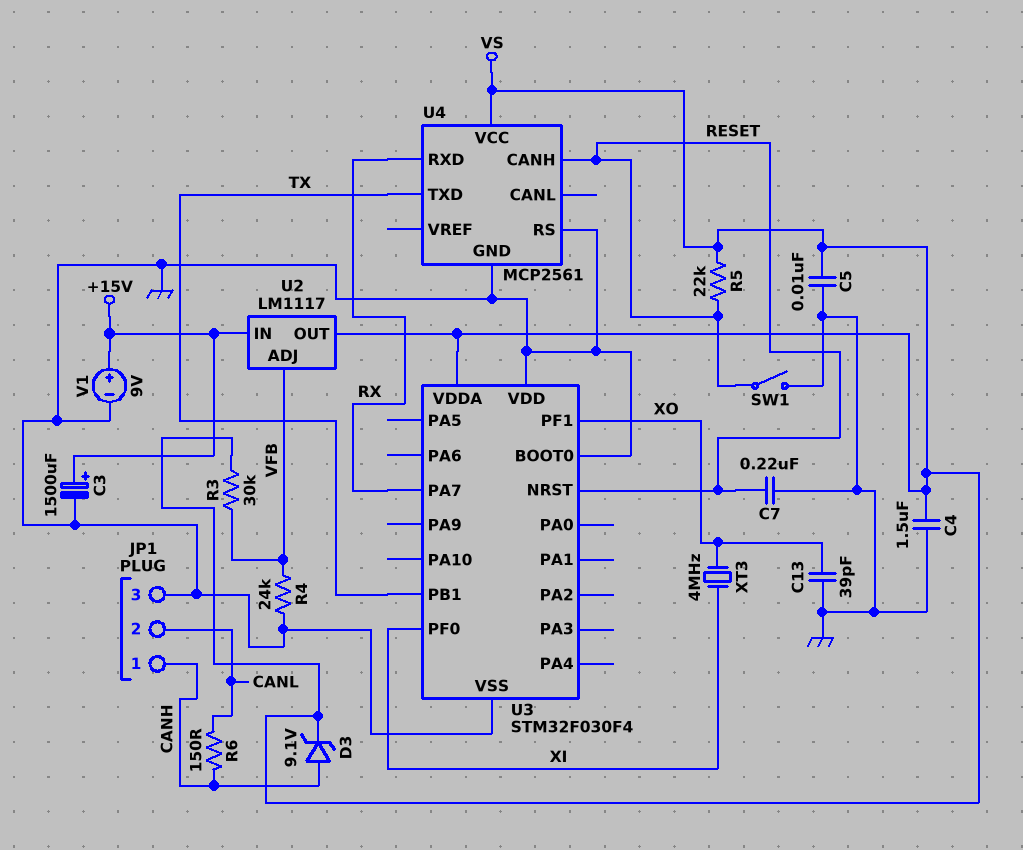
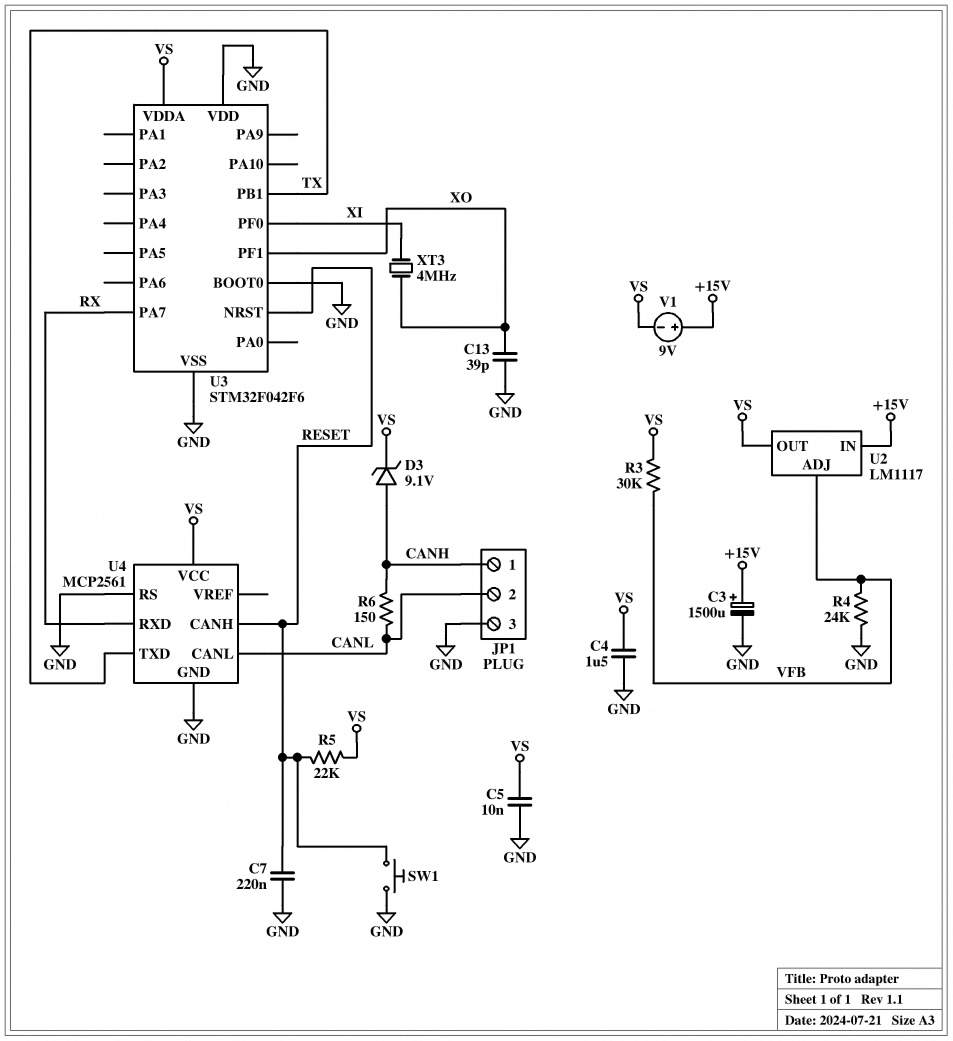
SW1: switch (GND, RESET) -> button (GND, RESET)
U3: STM32F030F4 -> STM32F042F6
U4 pin CANL: none -> CANL
V1: 9V (plus +15V, minus GND) -> 9V (plus +15V, minus VS)

